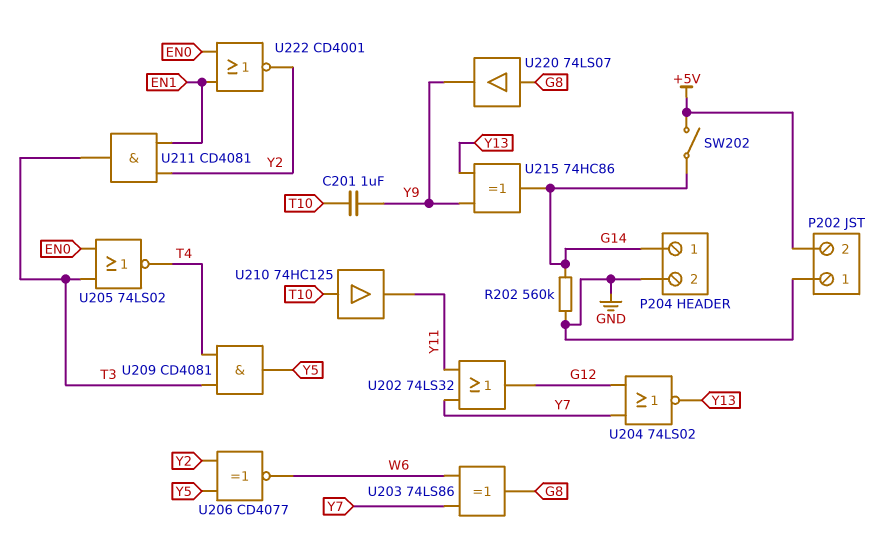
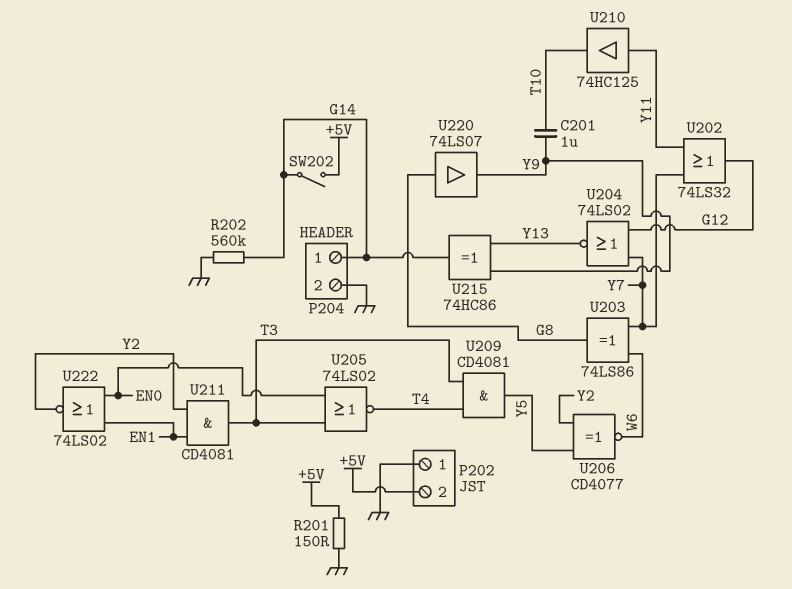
R201: none -> 150 (+5V, GND)
U210: buffer 74HC125 (in T10, out Y11) -> buffer 74HC125 (in Y11, out T10)
U222: NOR CD4001 (in EN0, in EN1, out Y2) -> NOR 74LS02 (in EN0, in EN1, out Y2)

